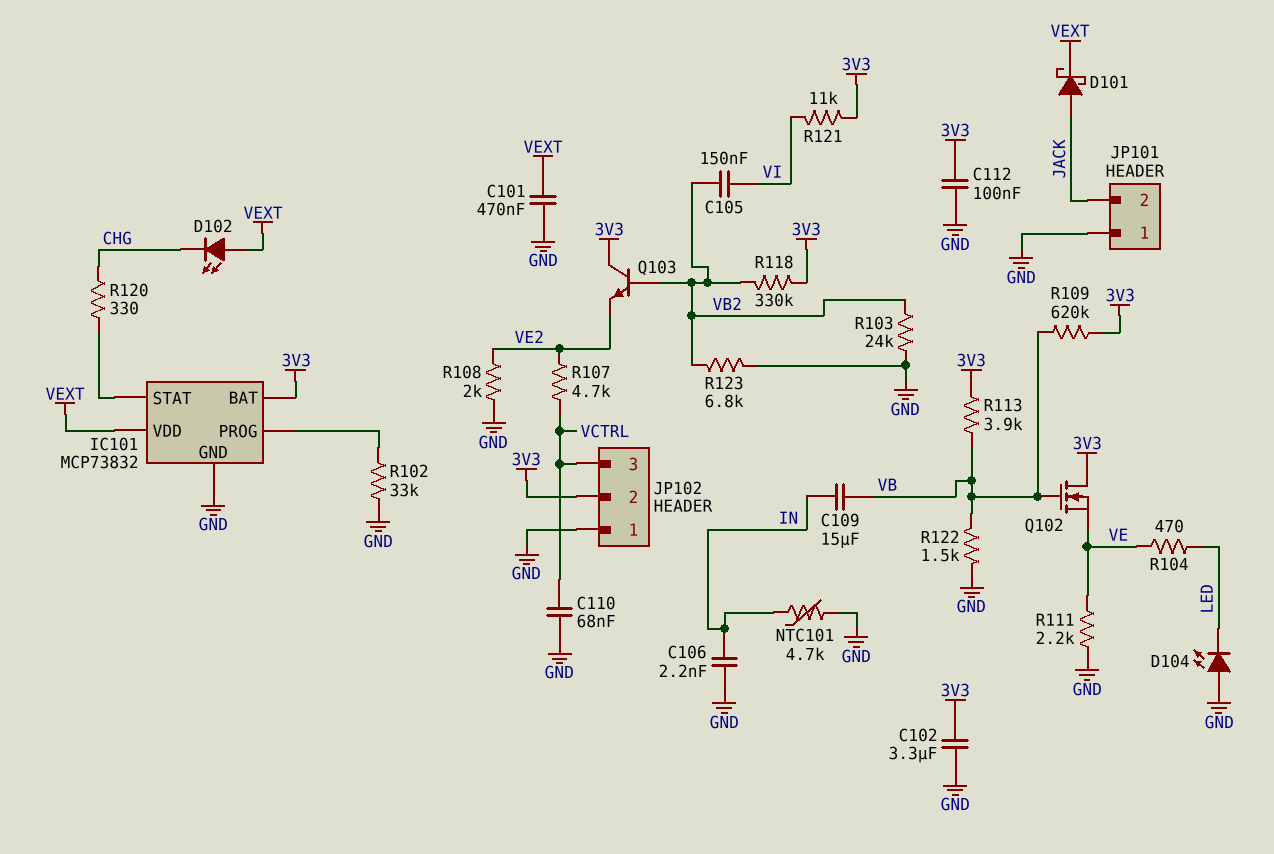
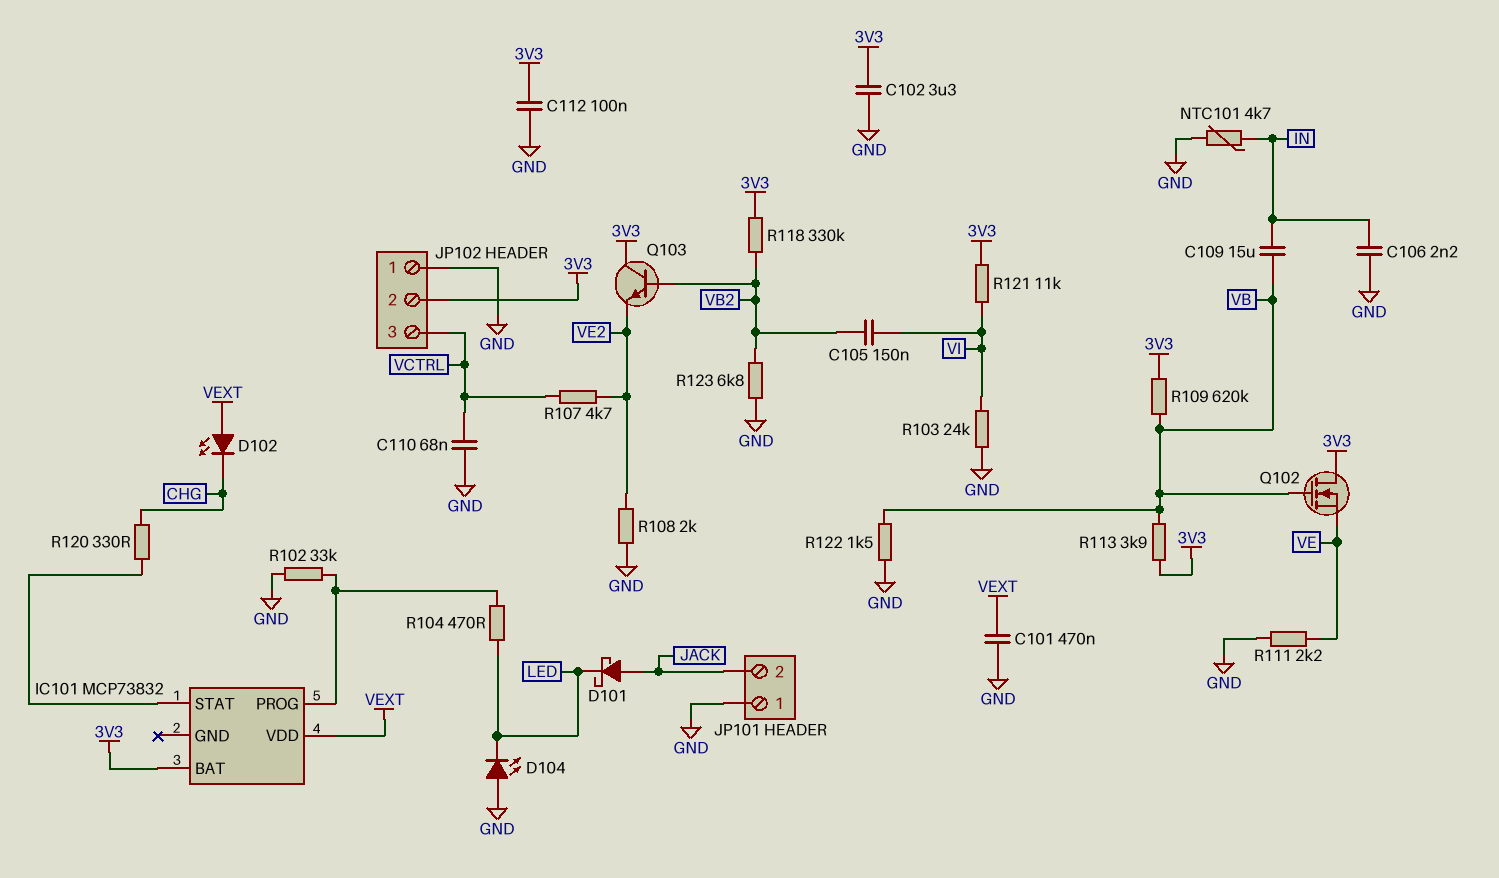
D101: schottky (A JACK, K VEXT) -> schottky (A JACK, K LED)
IC101 pin GND: GND -> none
R103: 24k (GND, VB2) -> 24k (GND, VI)
R104: 470 (LED, VE) -> 470 (IC101/PROG, LED)

